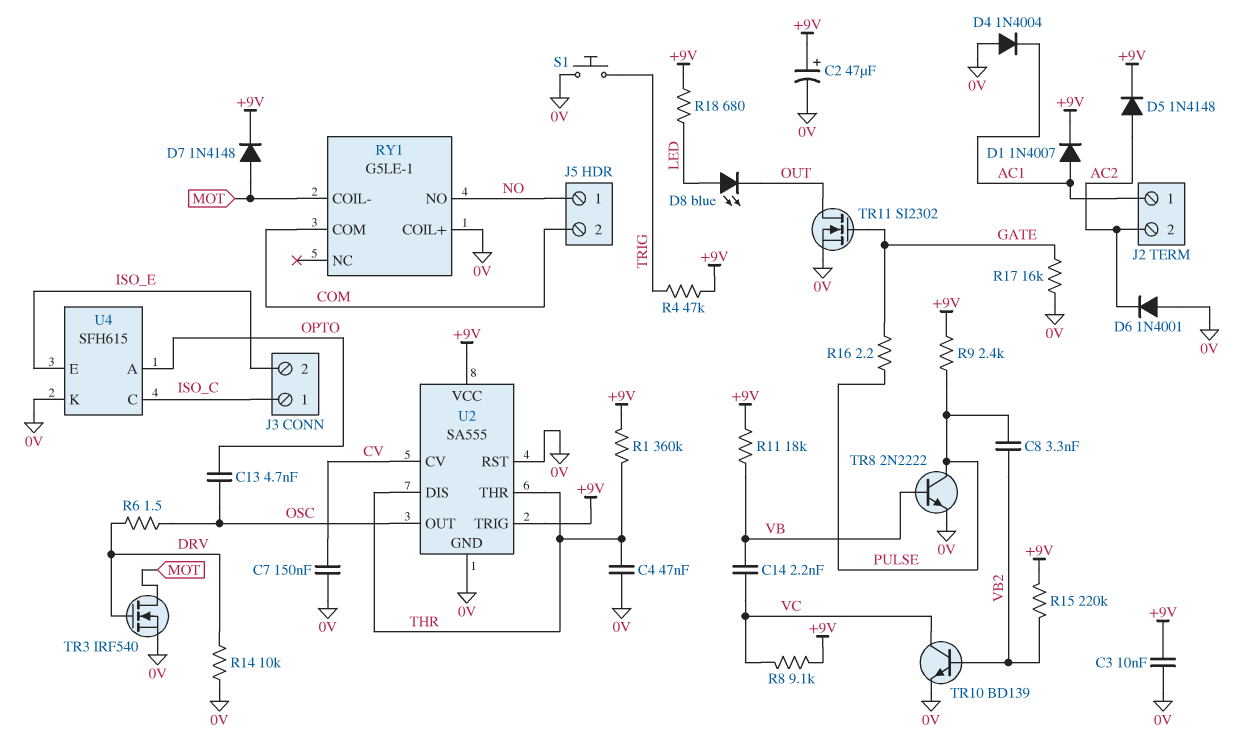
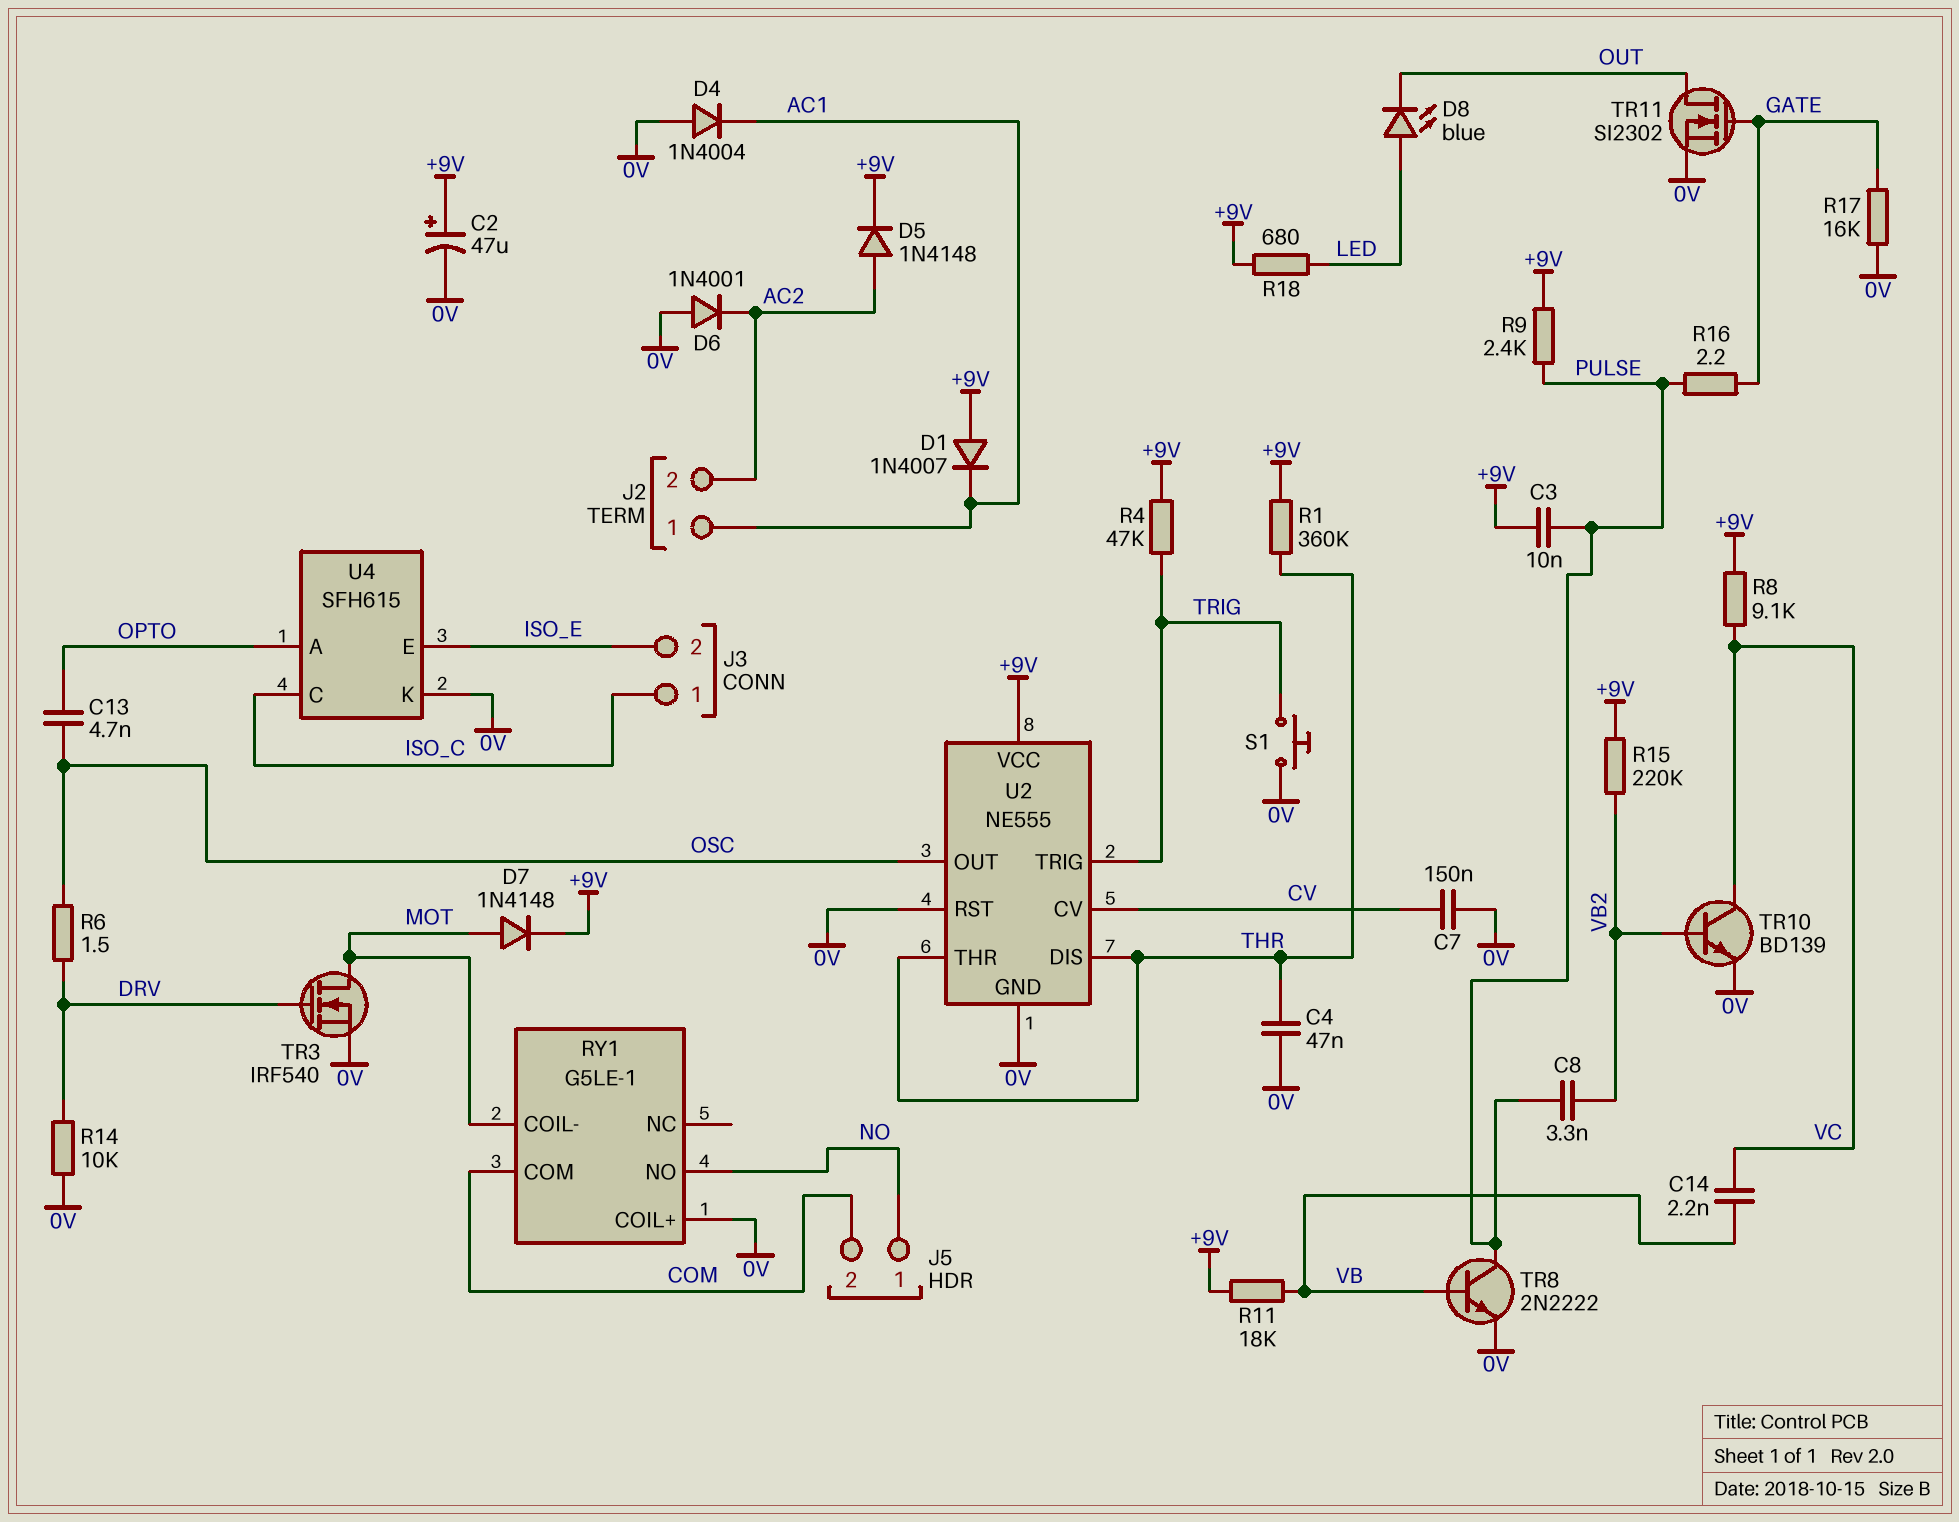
C3: 10nF (+9V, 0V) -> 10nF (+9V, PULSE)
D1: diode 1N4007 (A AC1, K +9V) -> diode 1N4007 (A +9V, K AC1)
U2: SA555 -> NE555
U2 pin TRIG: +9V -> TRIG

